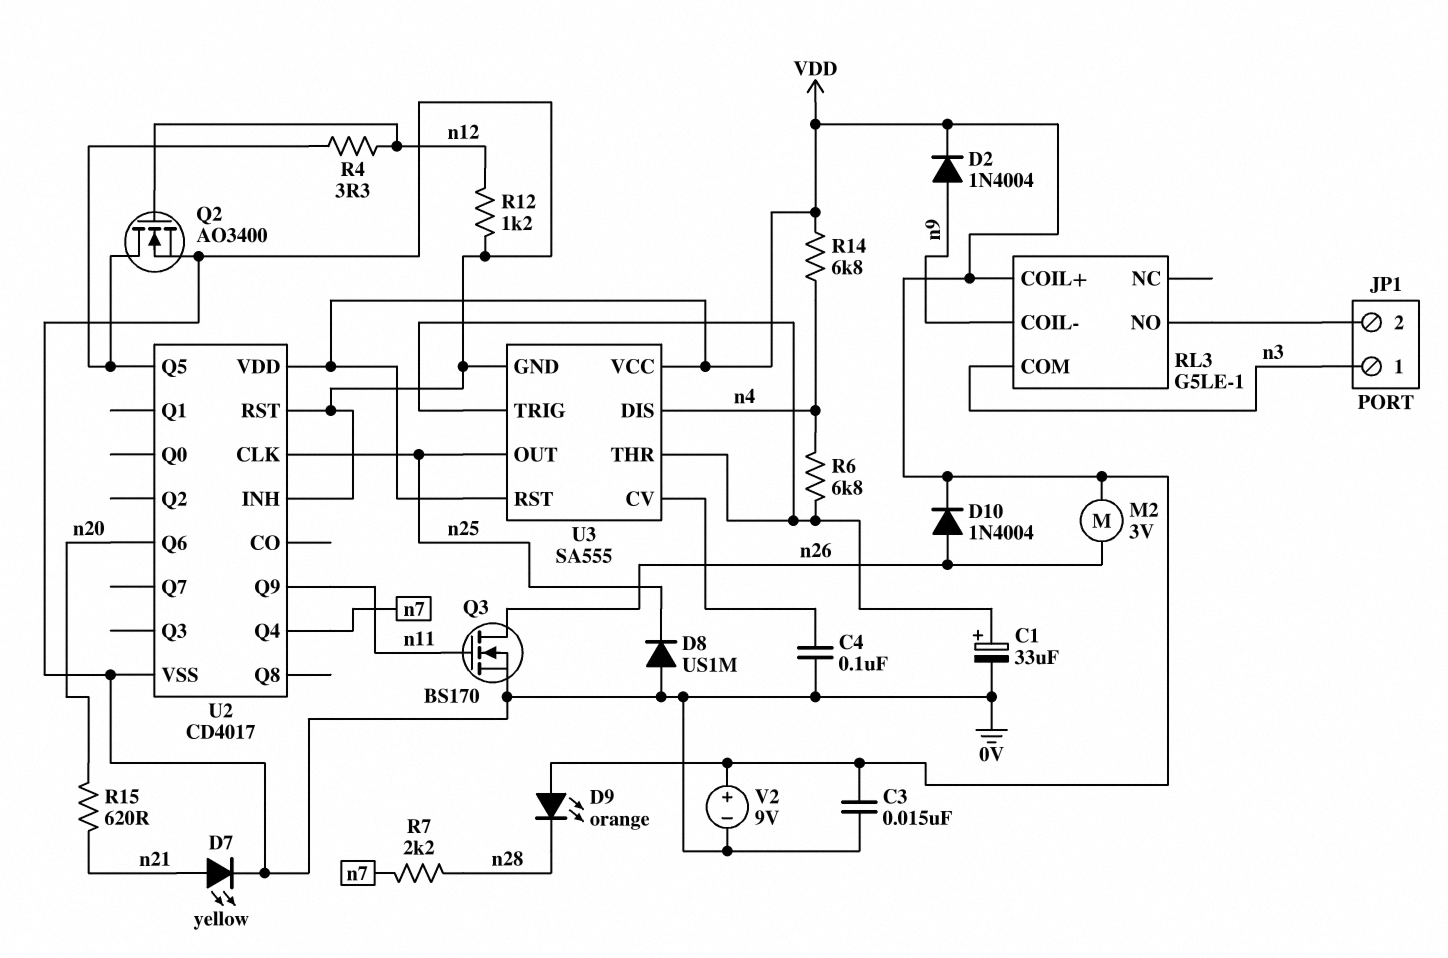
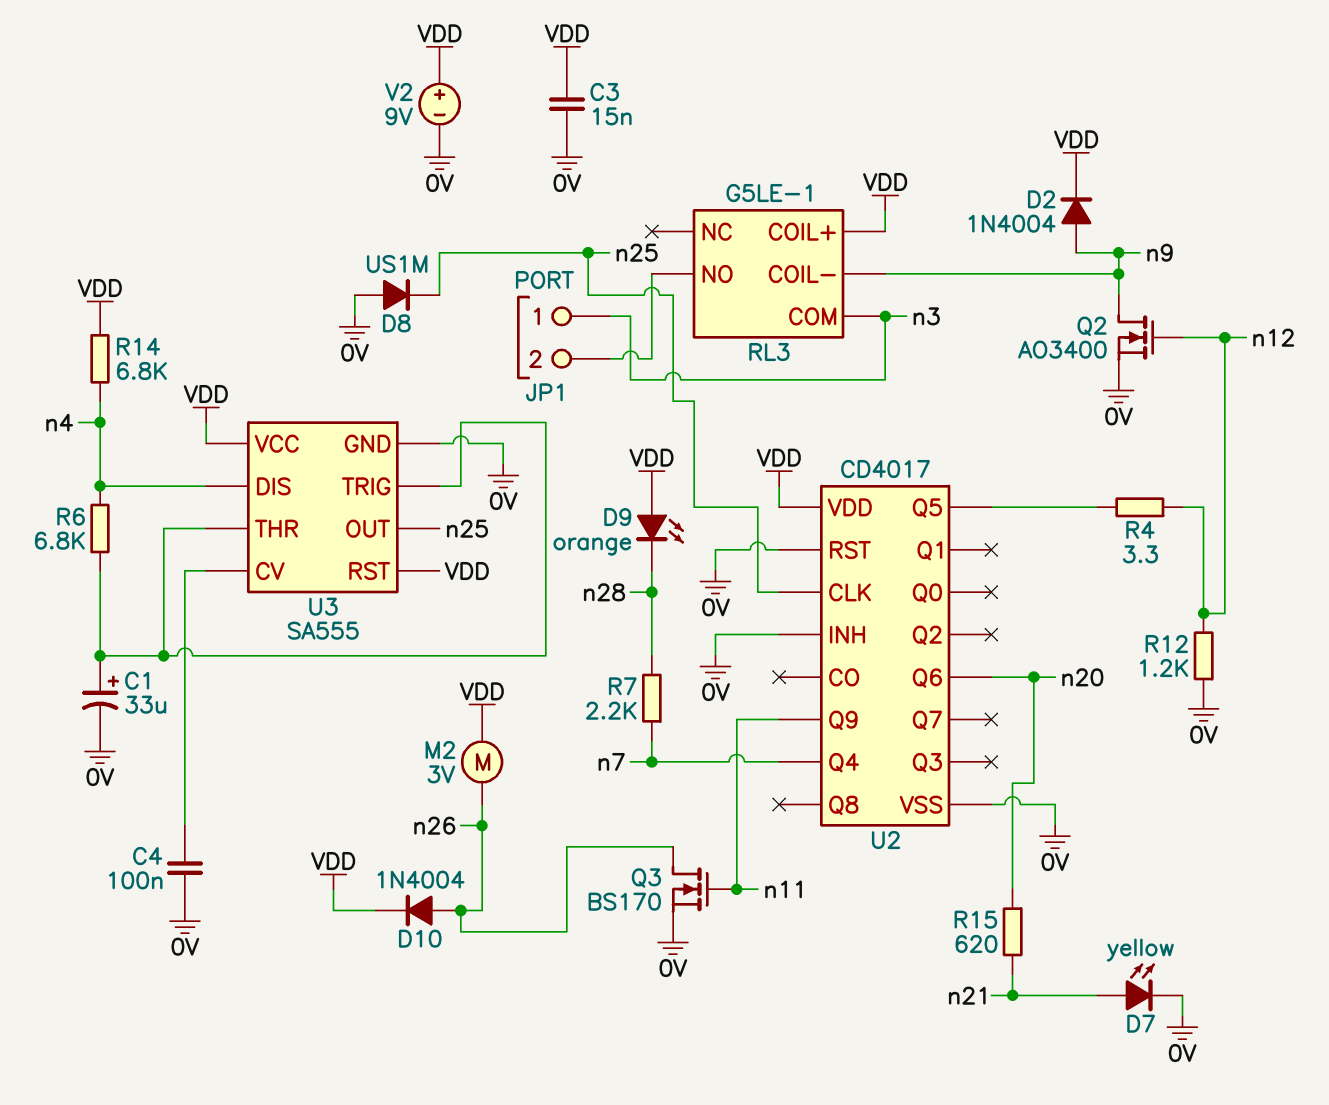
Q2: NMOS AO3400 (G n12, D U2/Q5, S 0V) -> NMOS AO3400 (G n12, D n9, S 0V)

